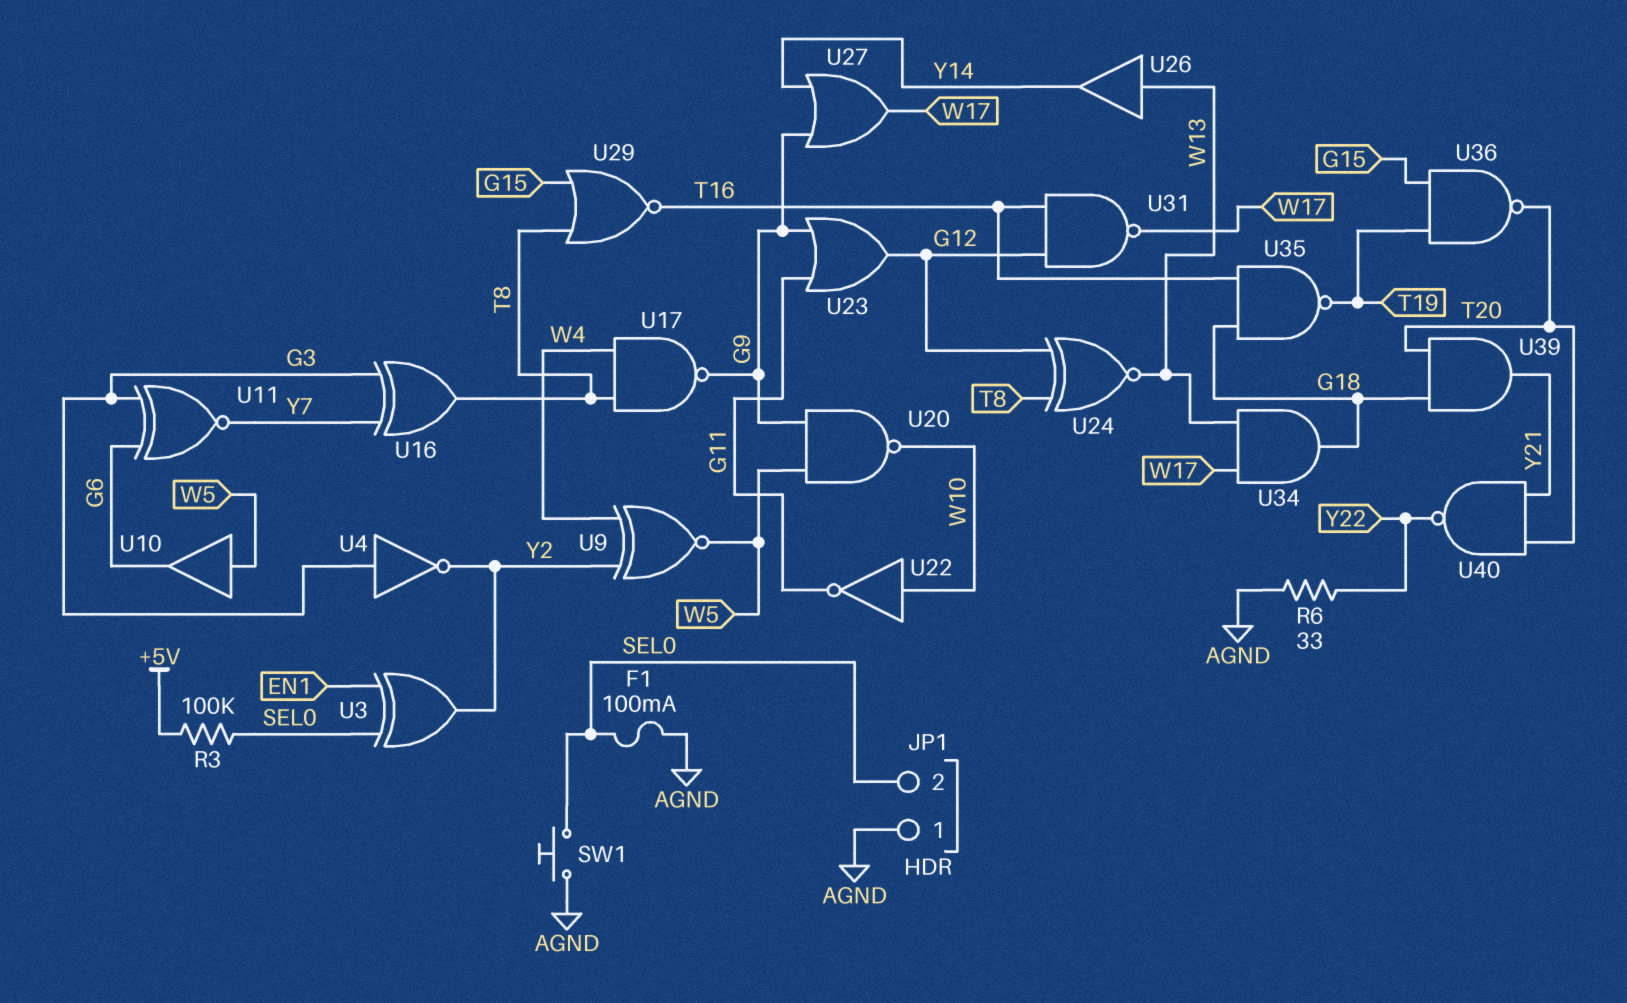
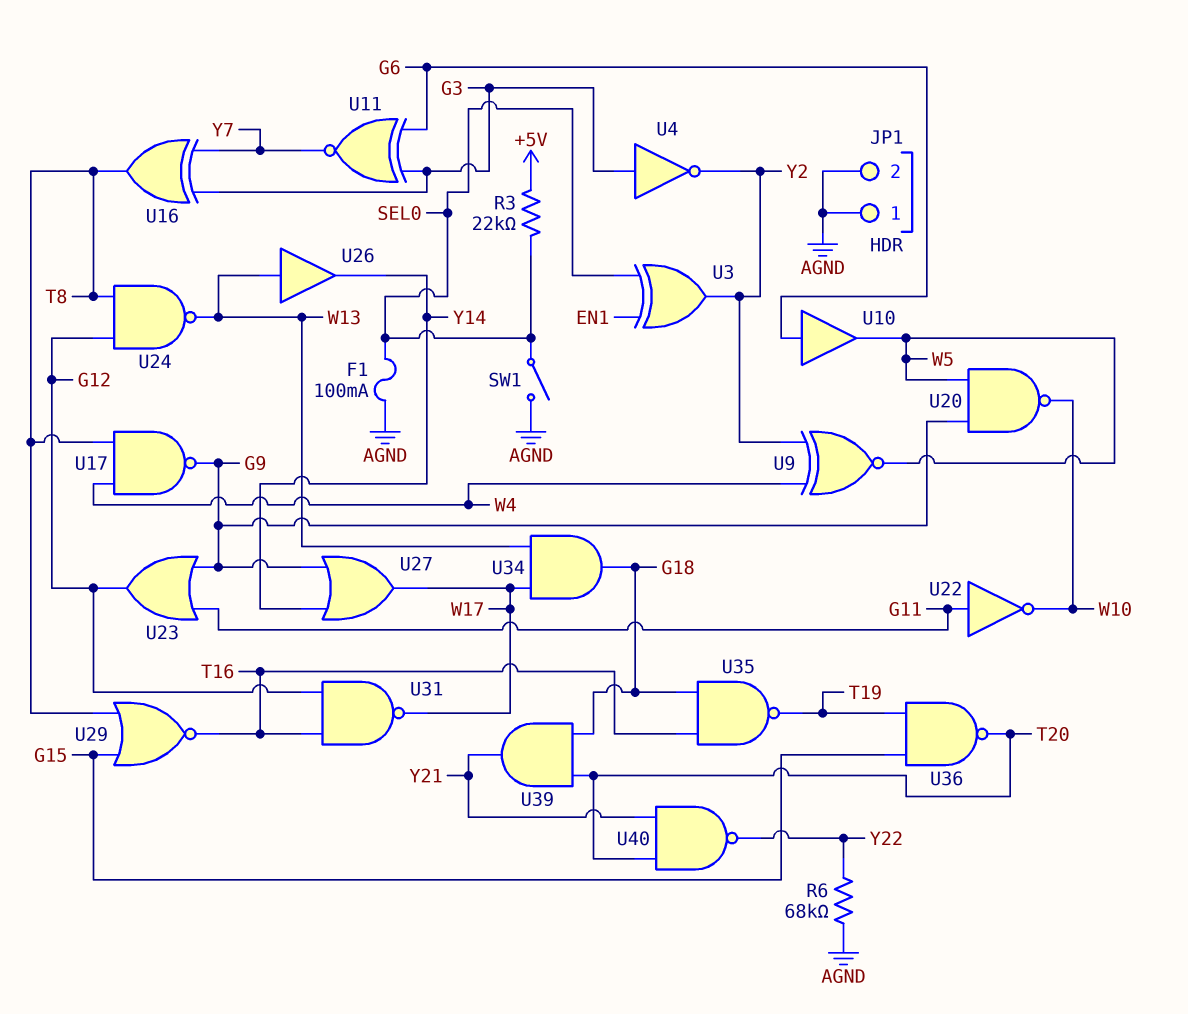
JP1 pin 2: SEL0 -> AGND
R3: 100k (+5V, SEL0) -> 22k (+5V, SEL0)
R6: 33 (AGND, Y22) -> 68k (AGND, Y22)
SW1: button (AGND, SEL0) -> switch (AGND, SEL0)
U10: buffer (in W5, out G6) -> buffer (in G6, out W5)
U22: NOT (in W10, out G11) -> NOT (in G11, out W10)
U24: XNOR (in G12, in T8, out W13) -> NAND (in G12, in T8, out W13)

